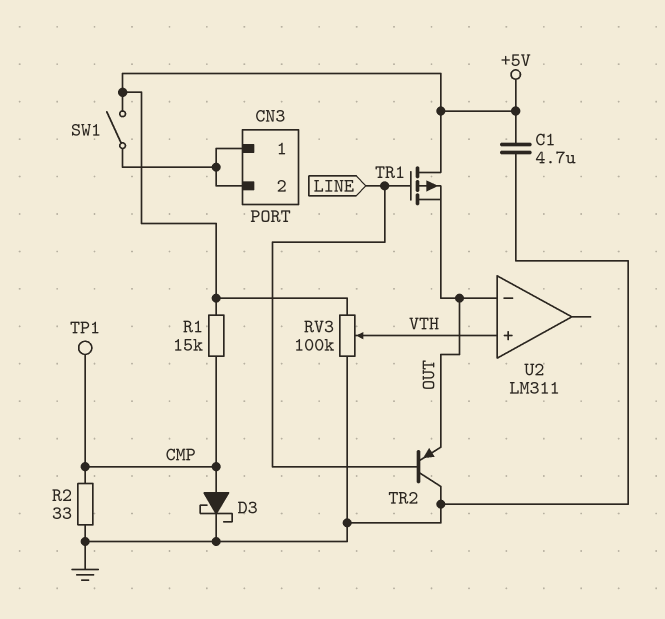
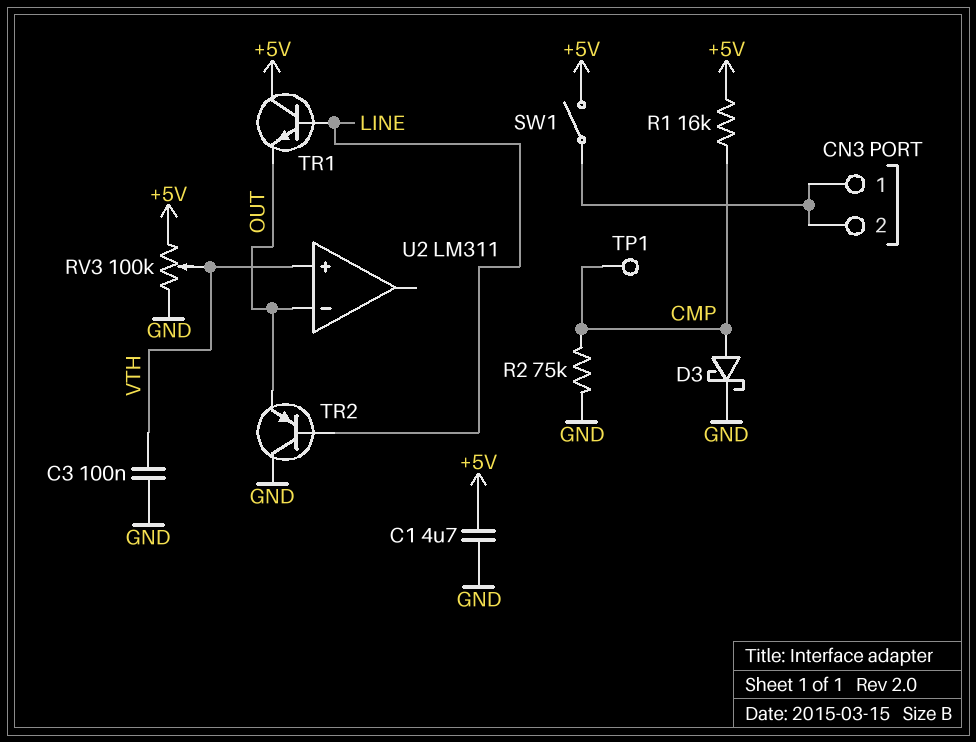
C3: none -> 100nF (GND, VTH)
R1: 15k (+5V, CMP) -> 16k (+5V, CMP)
R2: 33 (CMP, GND) -> 75k (CMP, GND)
TR1: PMOS (G LINE, D +5V, S OUT) -> NPN (B LINE, C +5V, E OUT)

